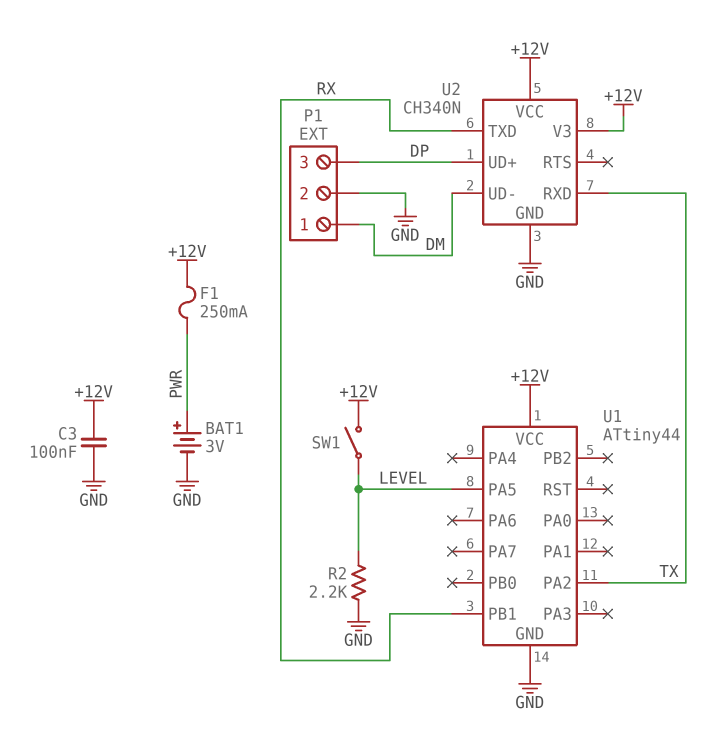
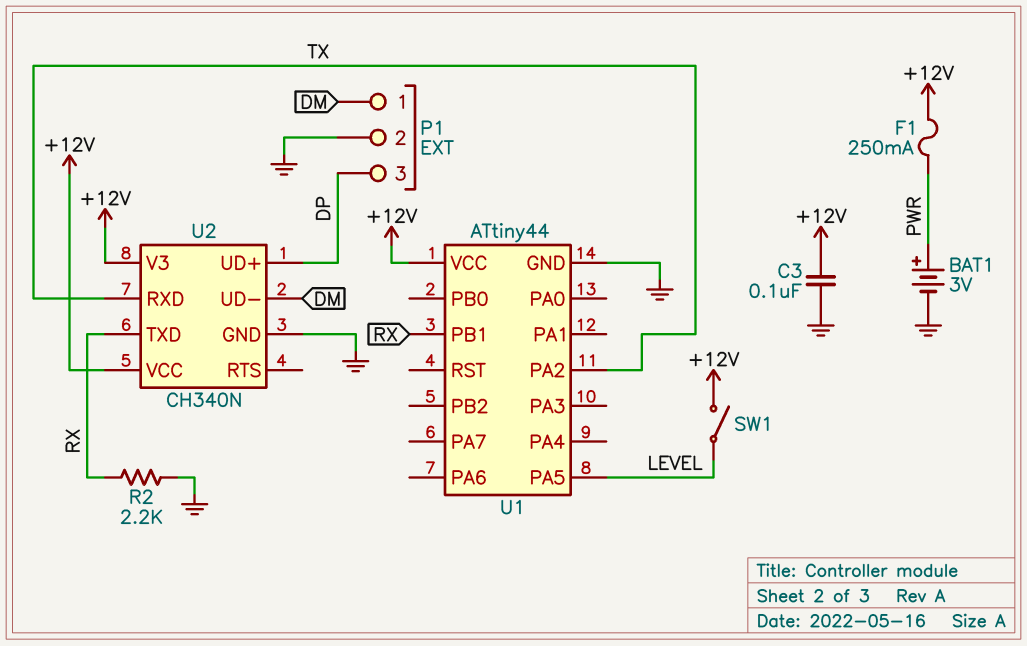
R2: 2.2k (GND, LEVEL) -> 2.2k (GND, RX)

